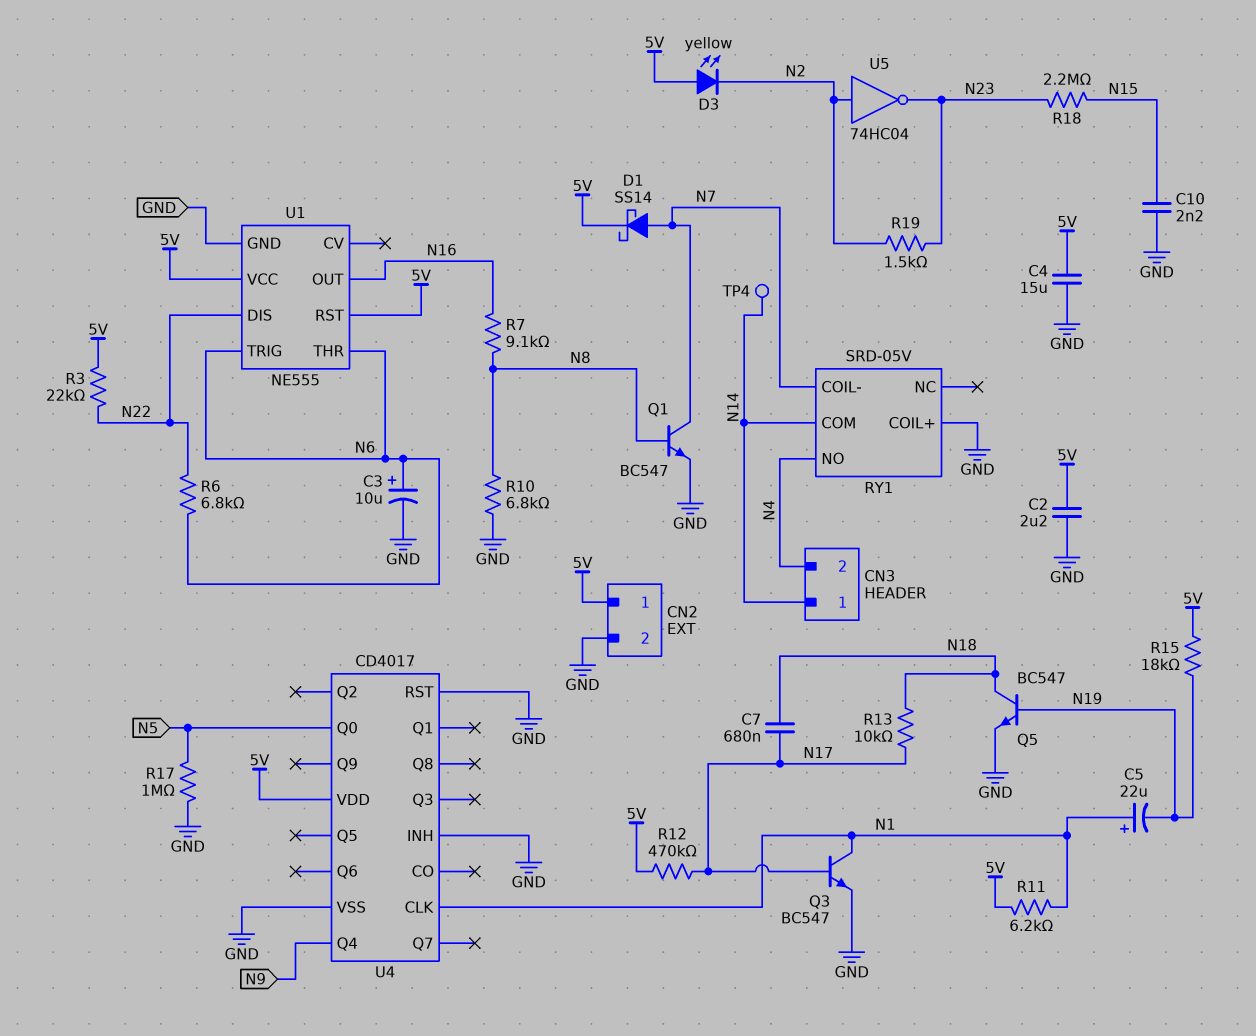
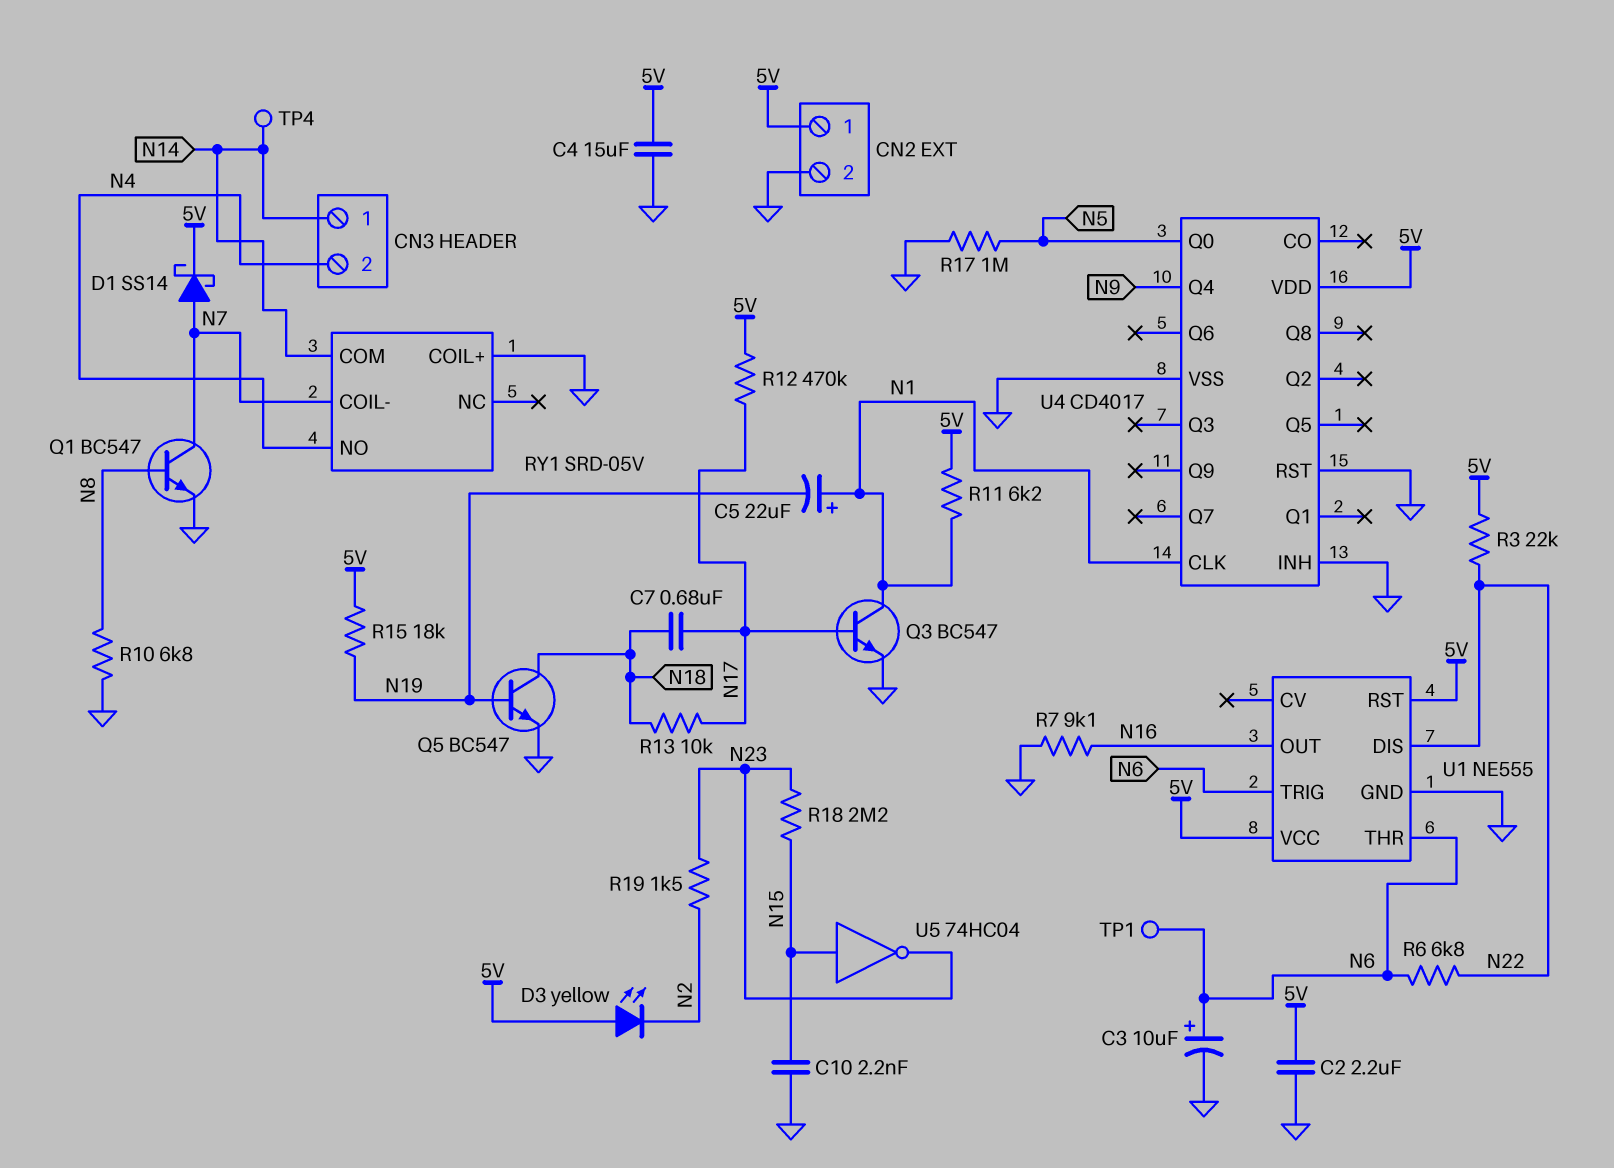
R7: 9.1k (N8, N16) -> 9.1k (GND, N16)
TP1: none -> test point (N6)
U5: NOT 74HC04 (in N2, out N23) -> NOT 74HC04 (in N15, out N23)

